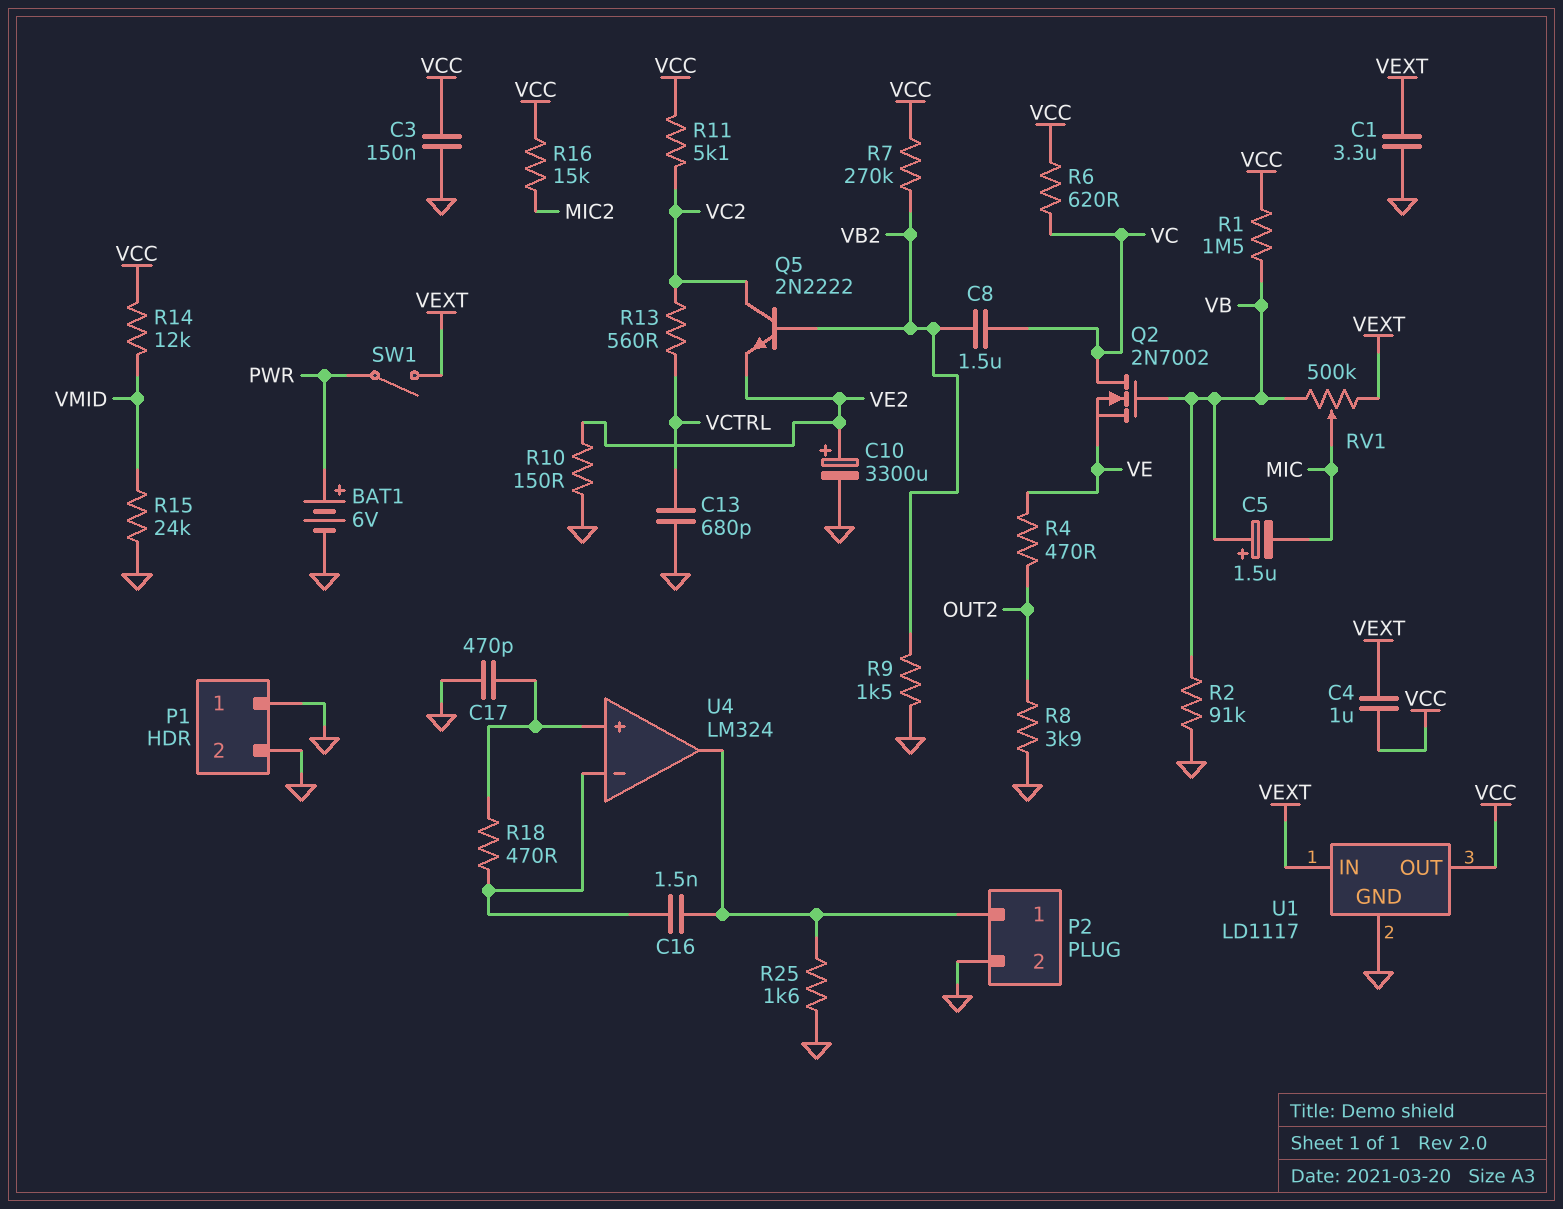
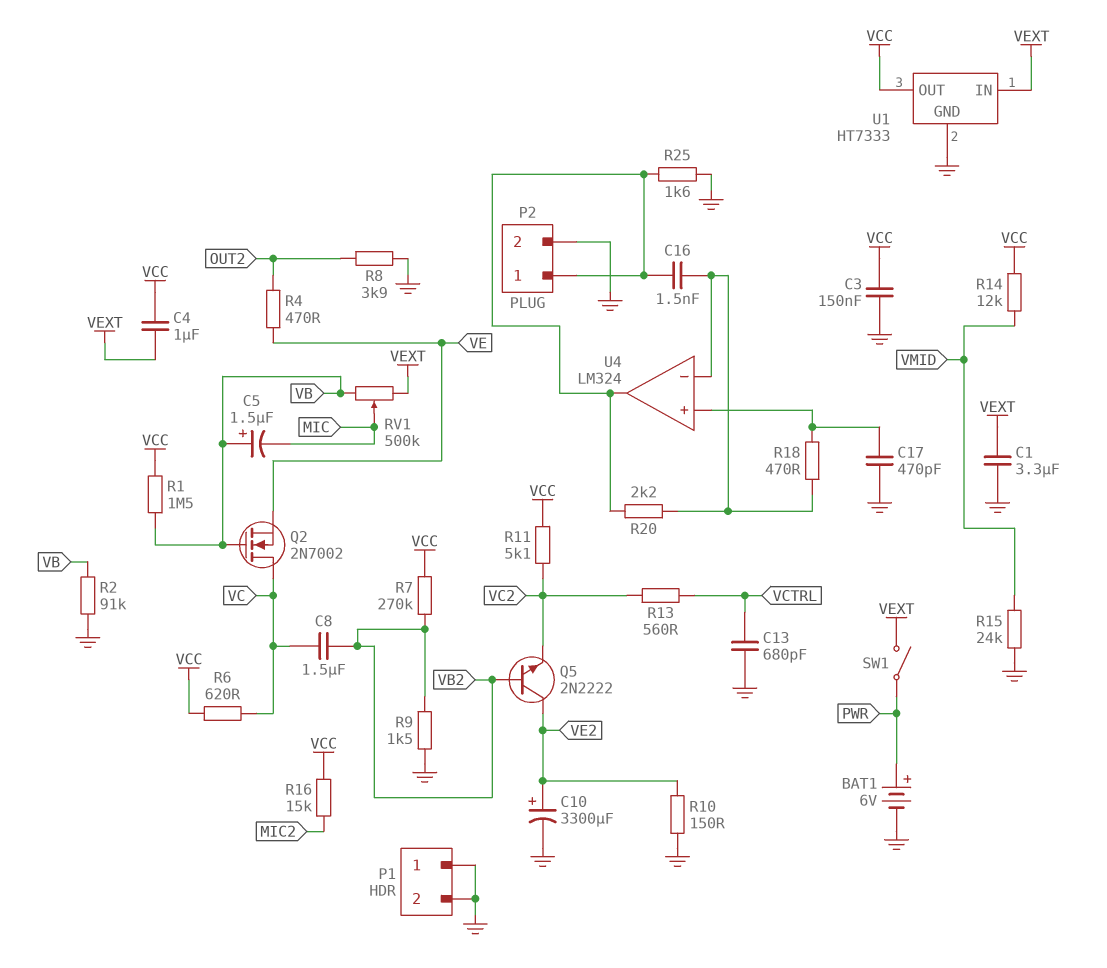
Q5: NPN 2N2222 (B VB2, C VC2, E VE2) -> NPN 2N2222 (B VB2, C VE2, E VC2)
R20: none -> 2.2k (P2/1, U4/in-)
U1: LD1117 -> HT7333

